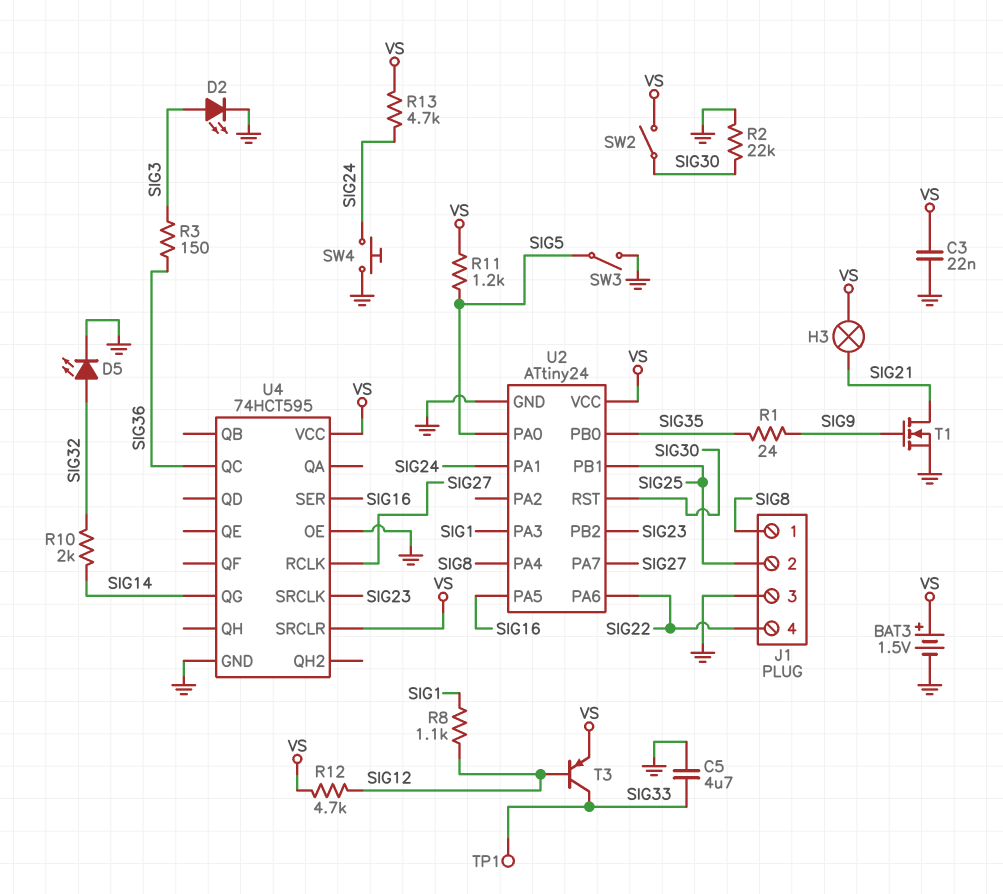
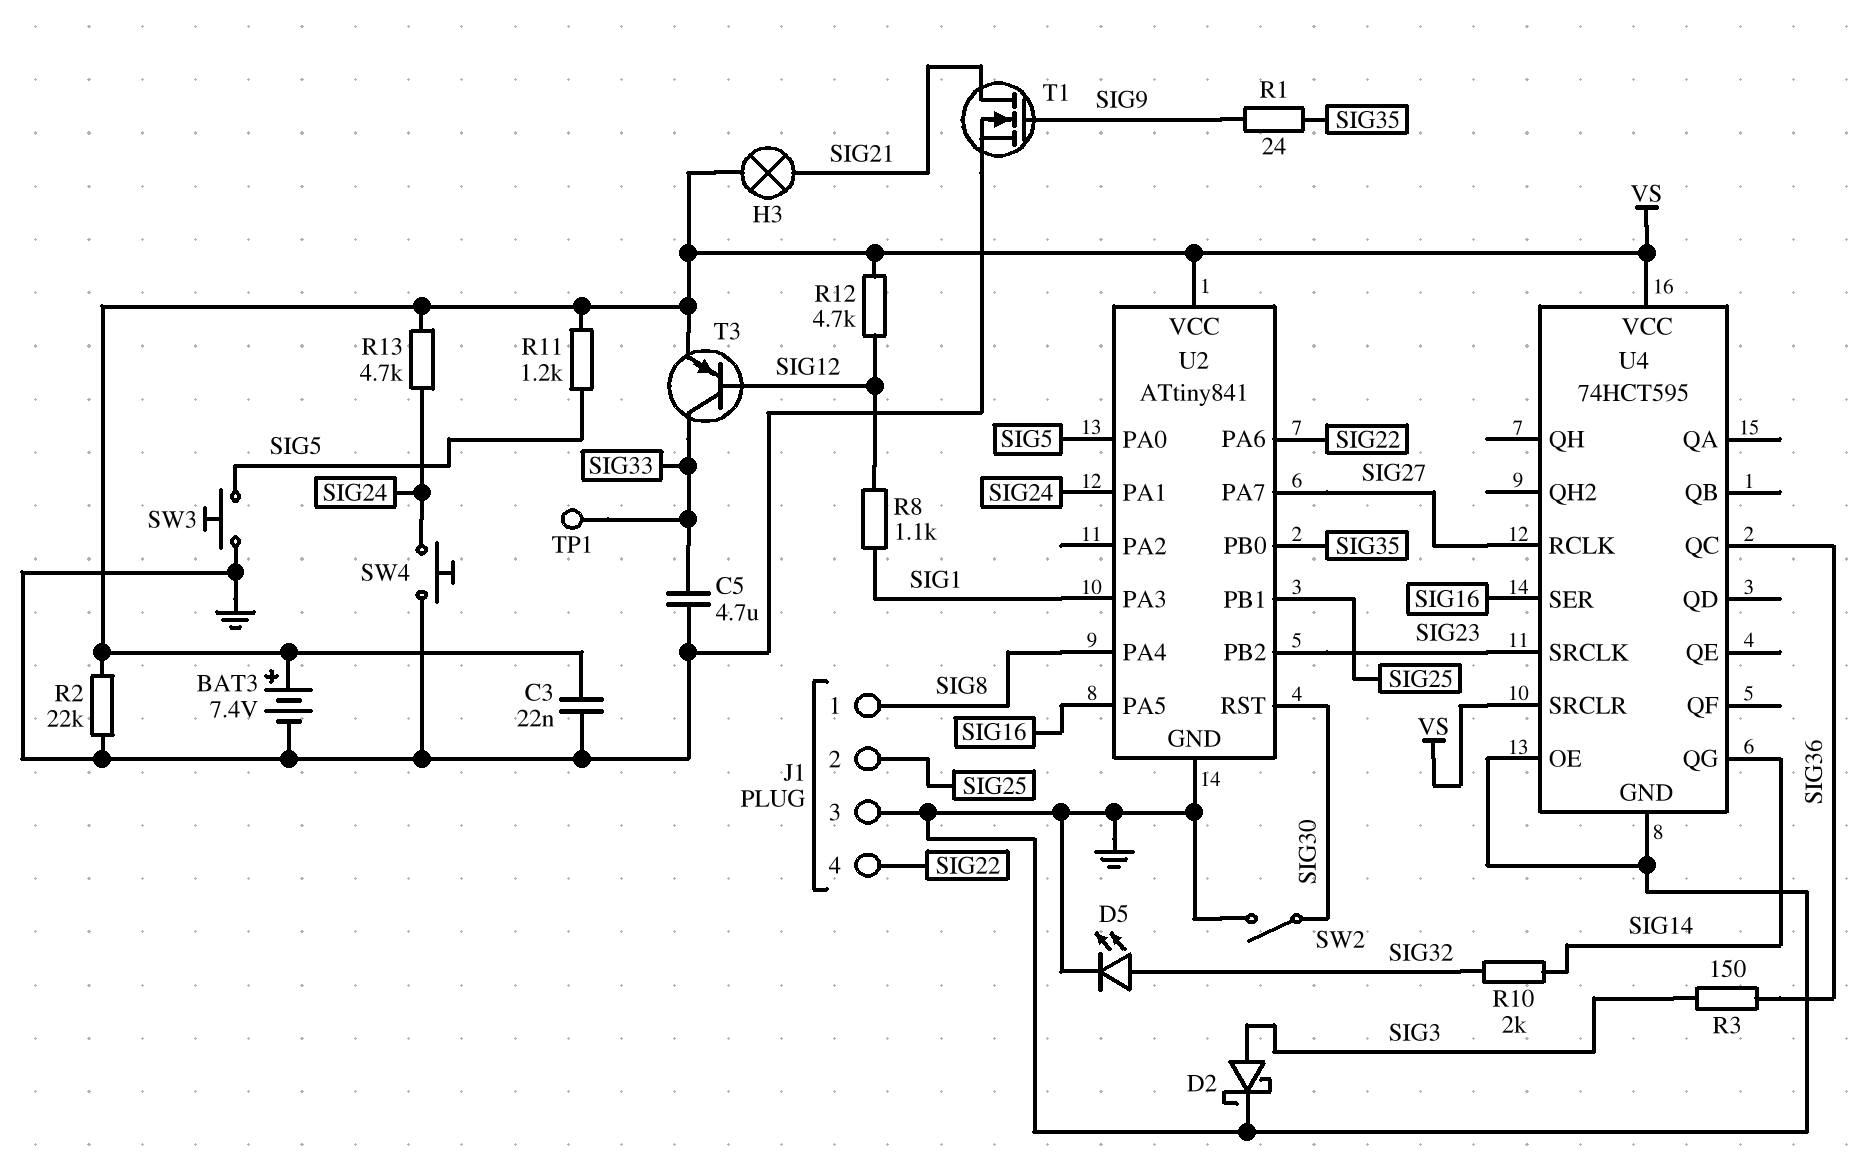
BAT3: 1.5V (plus VS, minus GND) -> 7.4V (plus VS, minus GND)
D2: LED (A SIG3, K GND) -> schottky (A SIG3, K GND)
R2: 22k (GND, SIG30) -> 22k (GND, VS)
SW2: switch (SIG30, VS) -> switch (GND, SIG30)
SW3: switch (GND, SIG5) -> button (GND, SIG5)
U2: ATtiny24 -> ATtiny841

